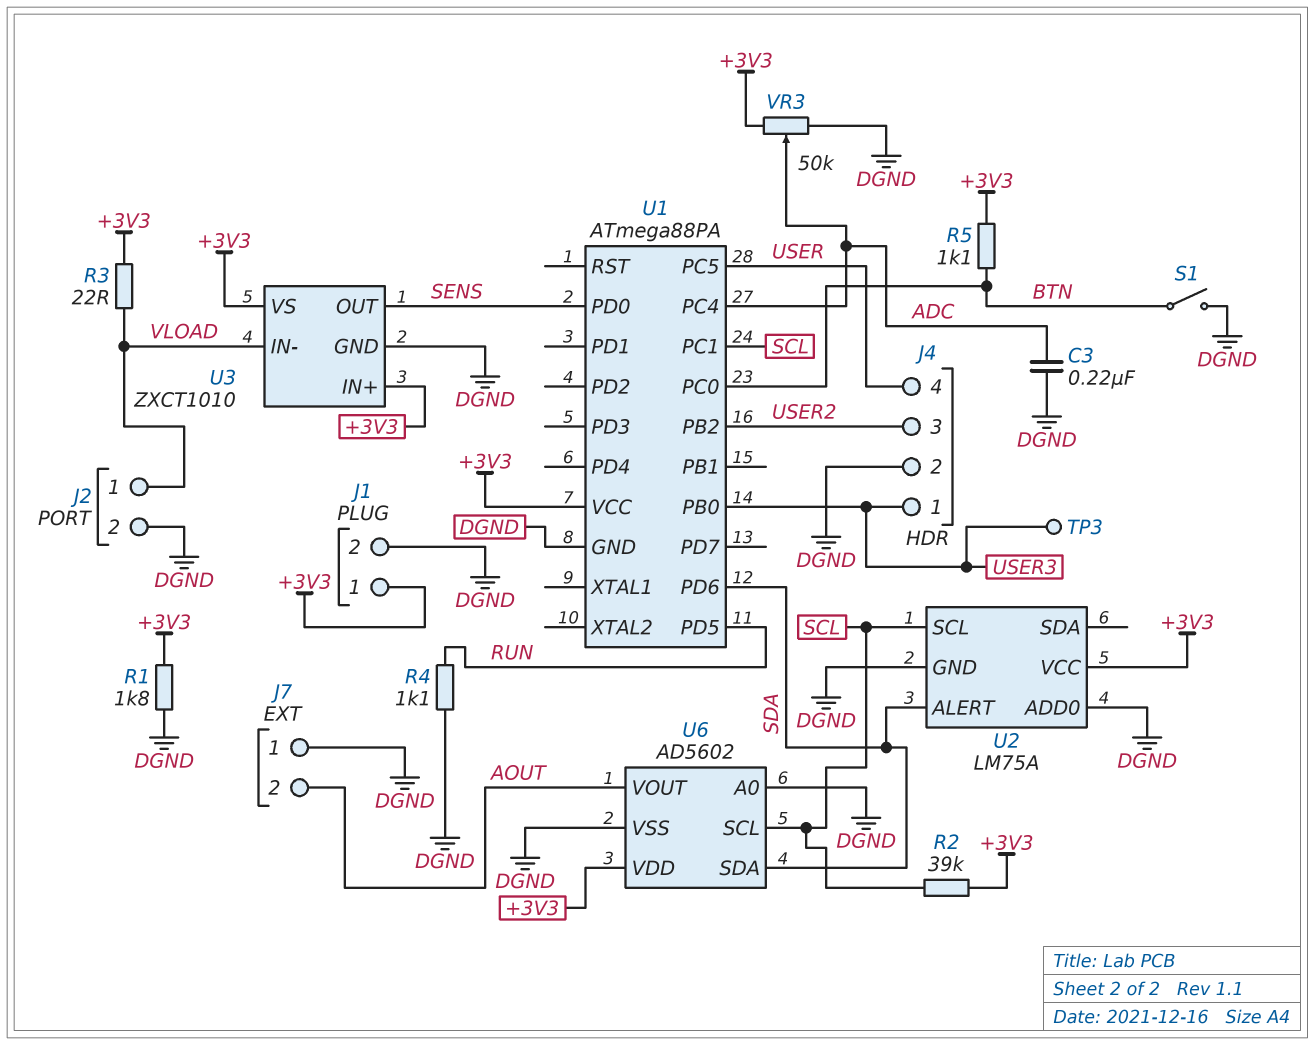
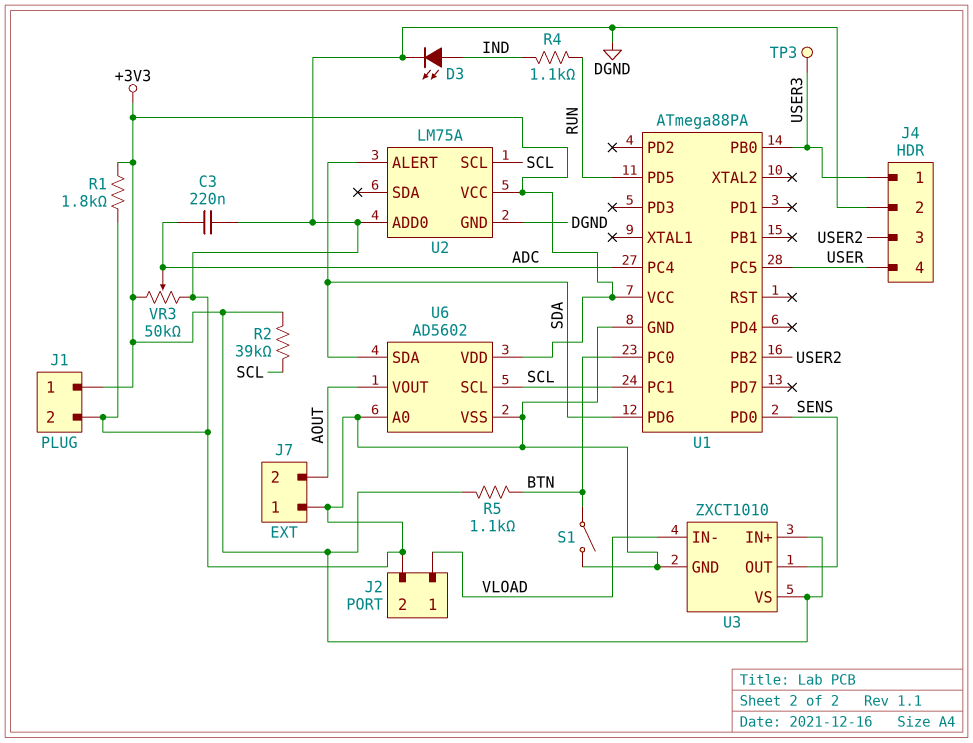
D3: none -> LED (A IND, K DGND)
R3: 22 (+3V3, VLOAD) -> none
R4: 1.1k (DGND, RUN) -> 1.1k (IND, RUN)

